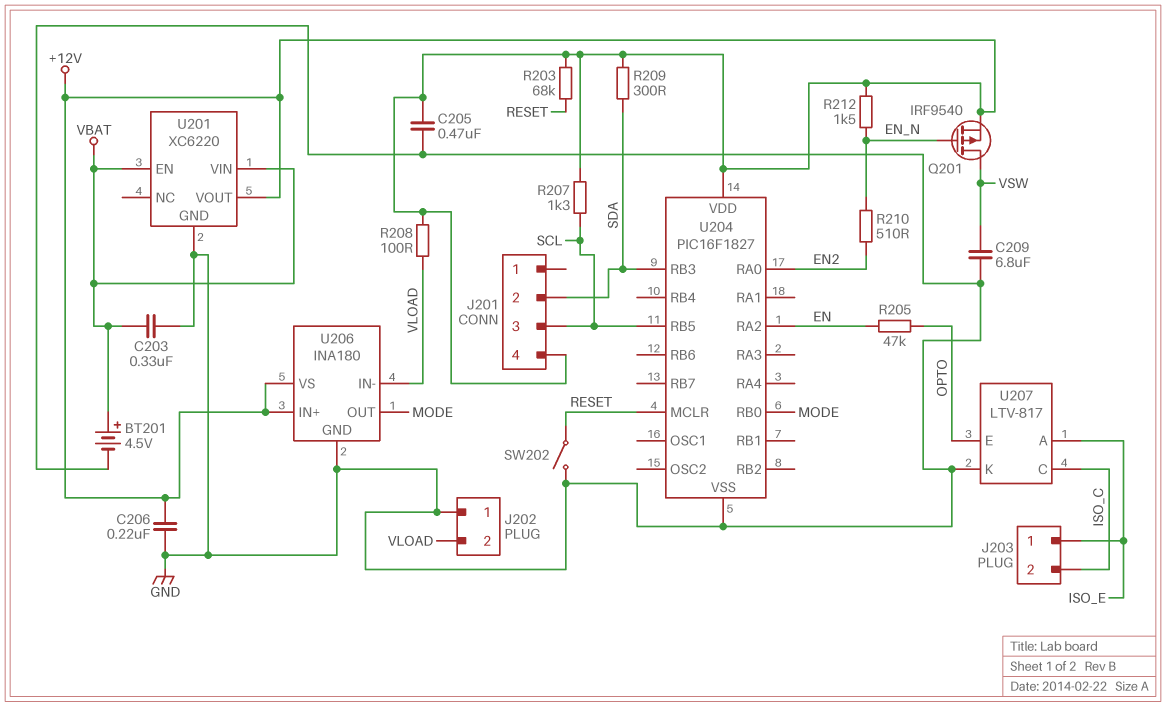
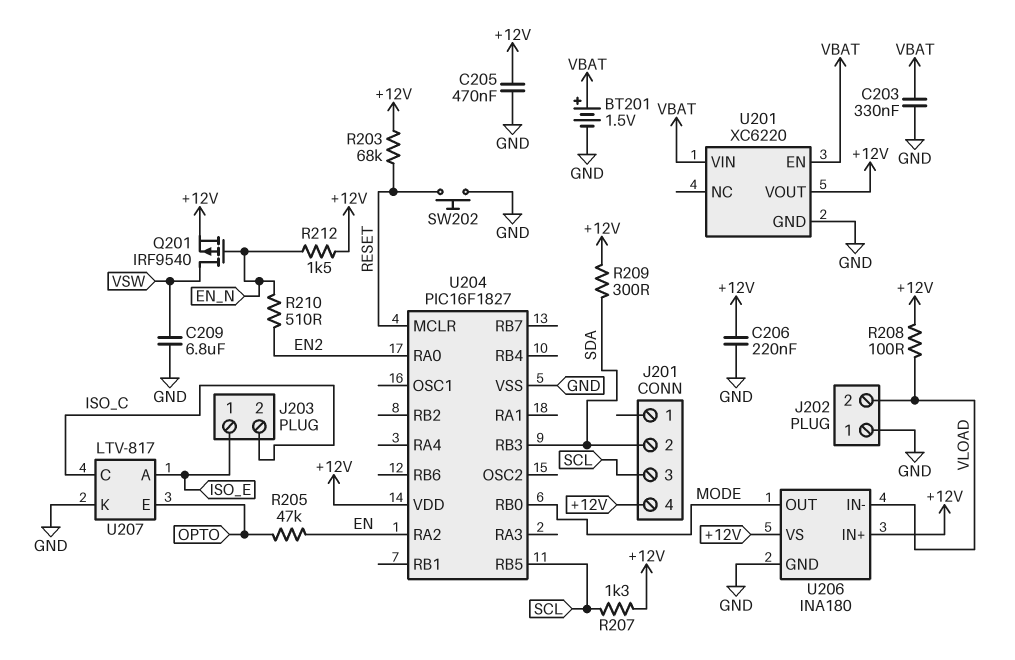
BT201: 4.5V (plus VBAT, minus GND) -> 1.5V (plus VBAT, minus GND)
SW202: switch (GND, RESET) -> button (GND, RESET)

